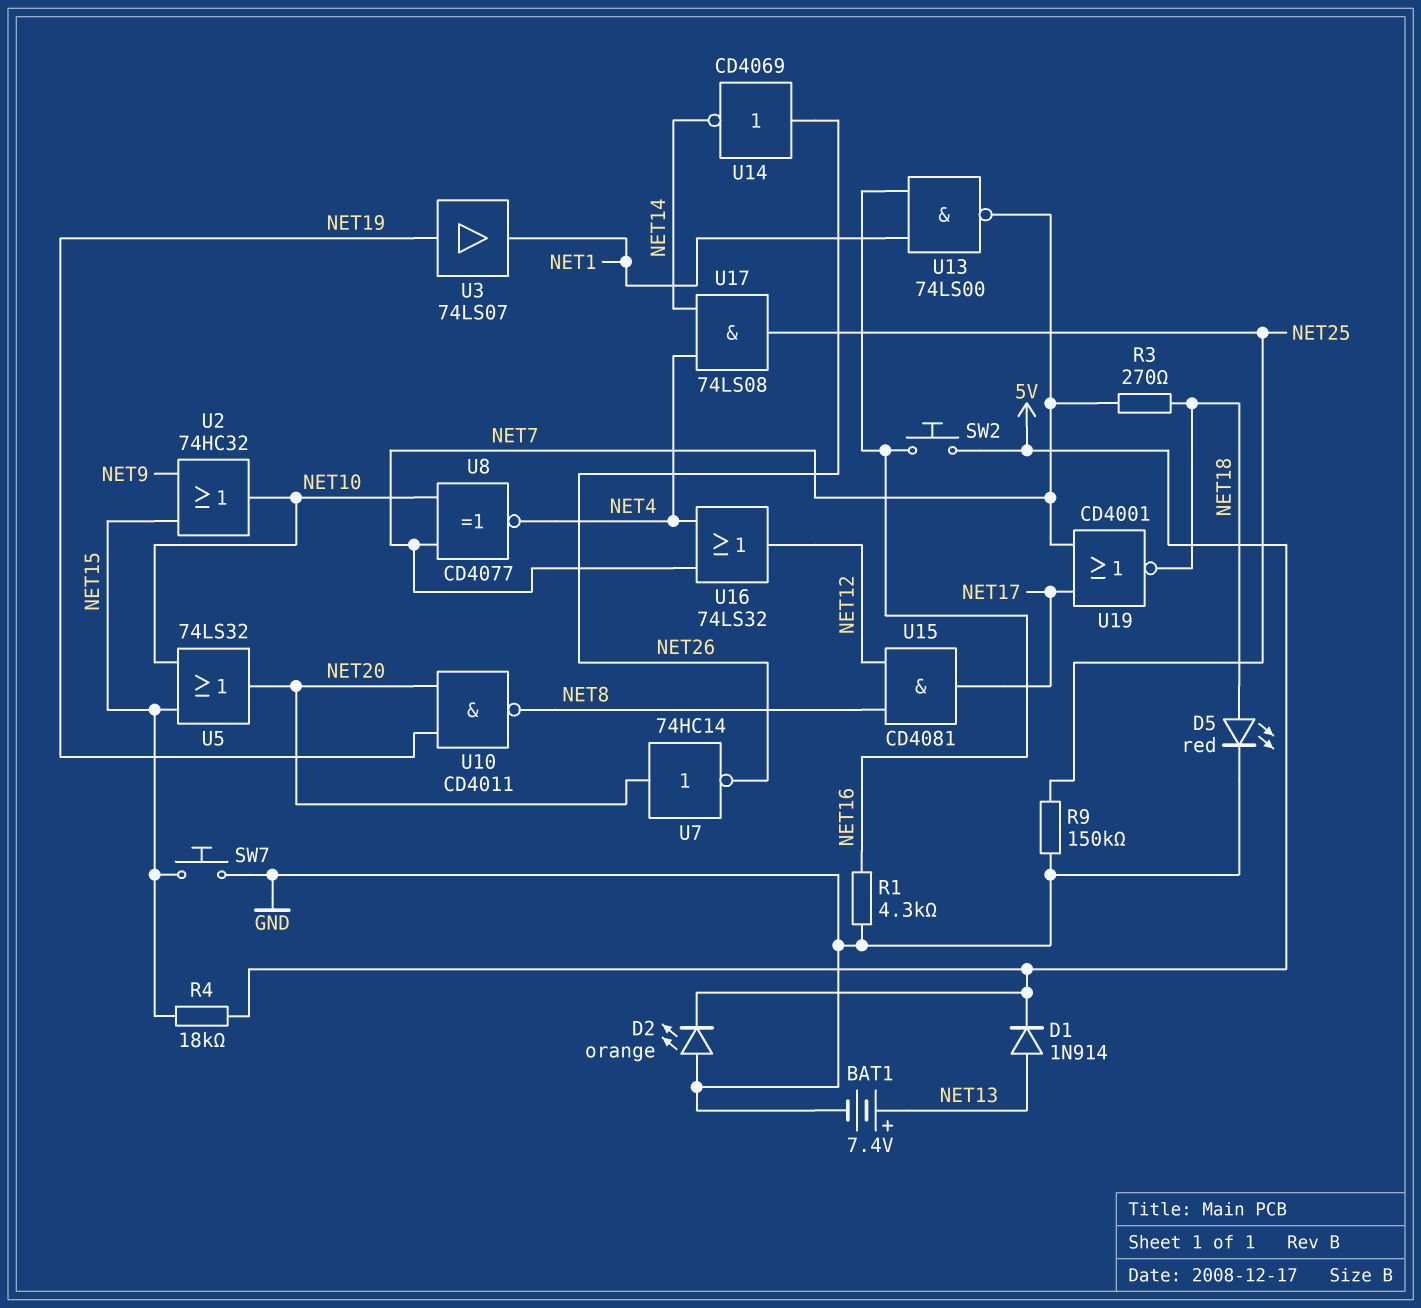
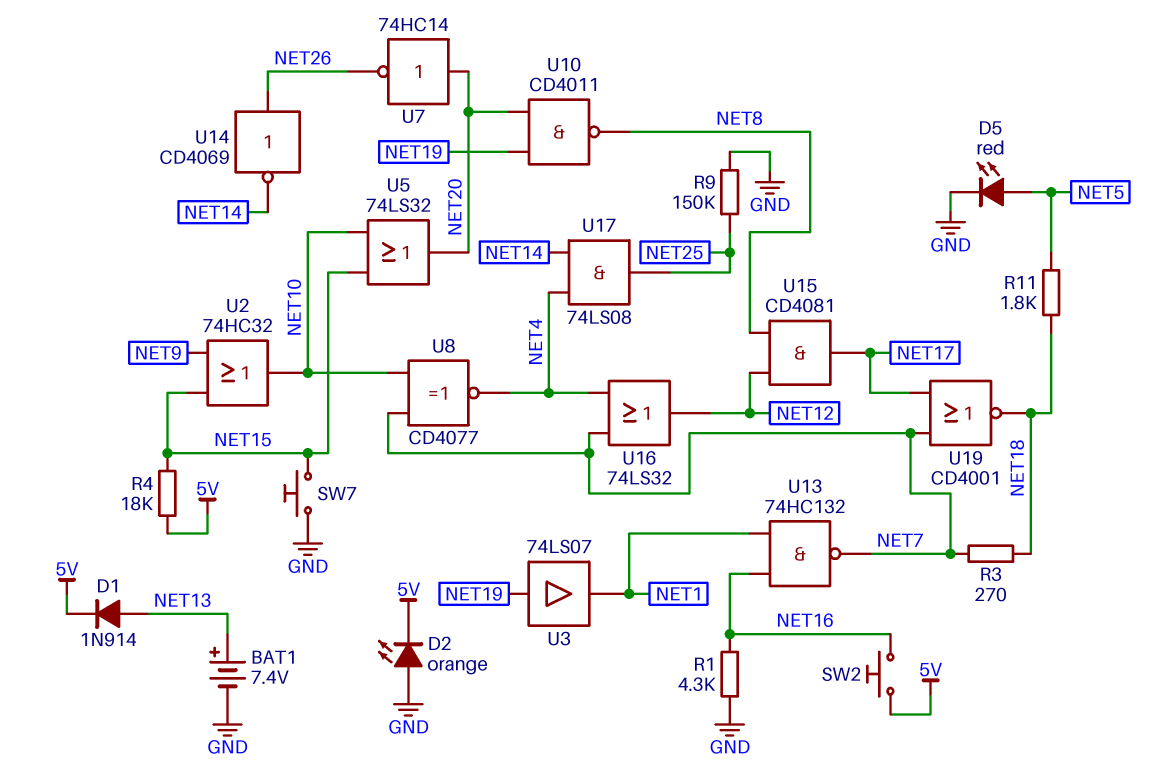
D5: LED red (A NET18, K GND) -> LED red (A NET5, K GND)
R11: none -> 1.8k (NET5, NET18)
U13: NAND 74LS00 (in NET1, in NET16, out NET7) -> NAND 74HC132 (in NET1, in NET16, out NET7)

